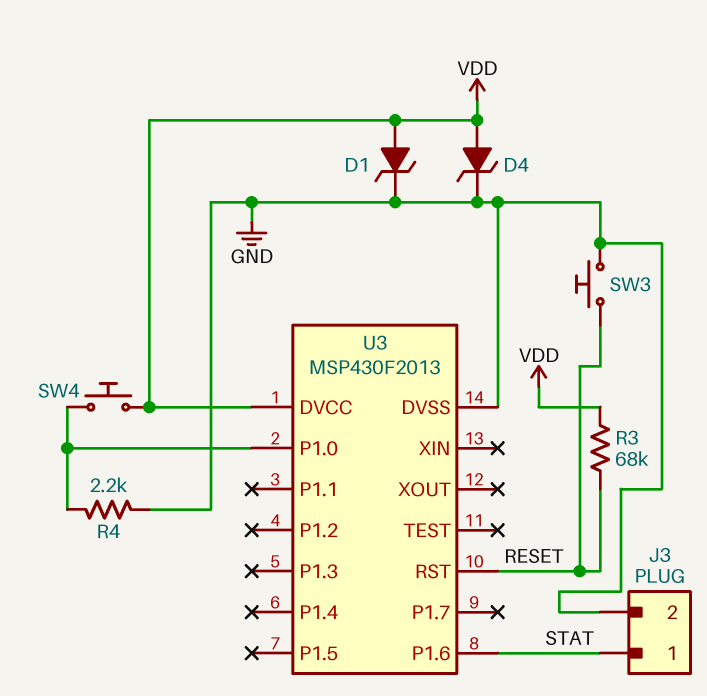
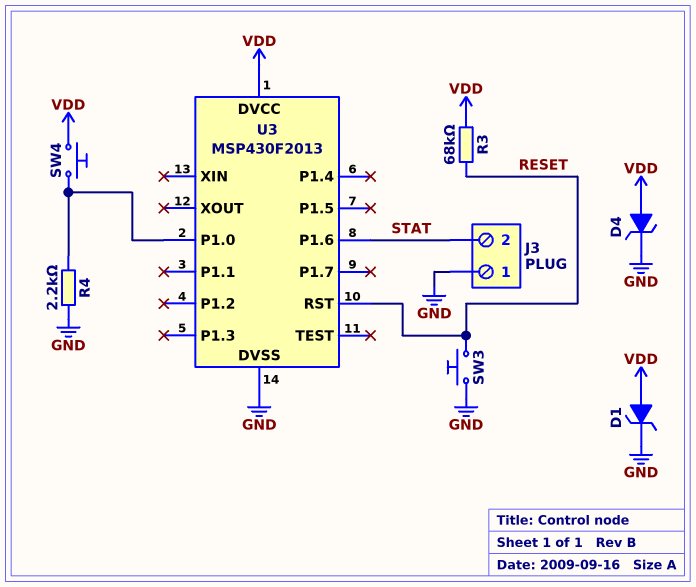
J3 pin 1: STAT -> GND
J3 pin 2: GND -> STAT

